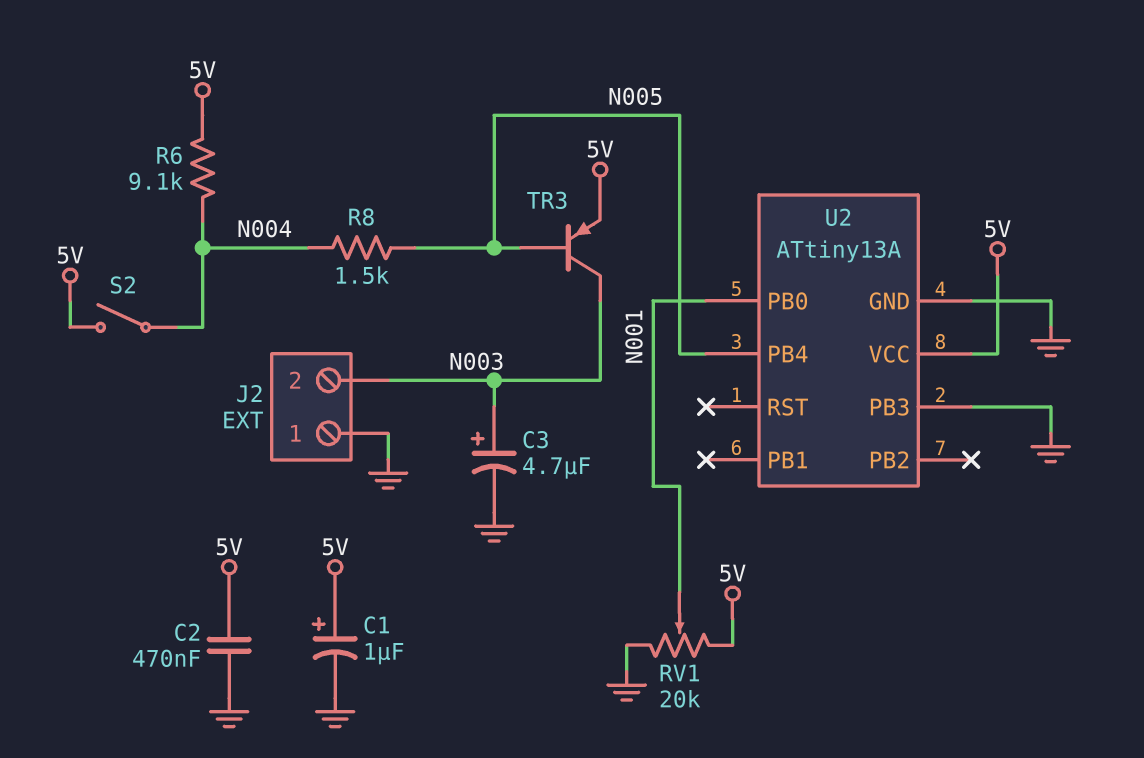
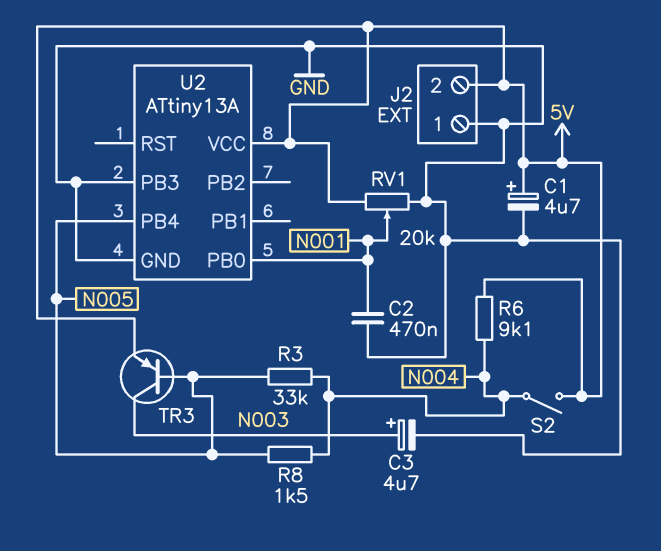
C1: 1uF (plus 5V, minus GND) -> 4.7uF (plus 5V, minus GND)
C2: 470nF (5V, GND) -> 470nF (GND, N001)
J2 pin 2: N003 -> 5V
R3: none -> 33k (N004, N005)

